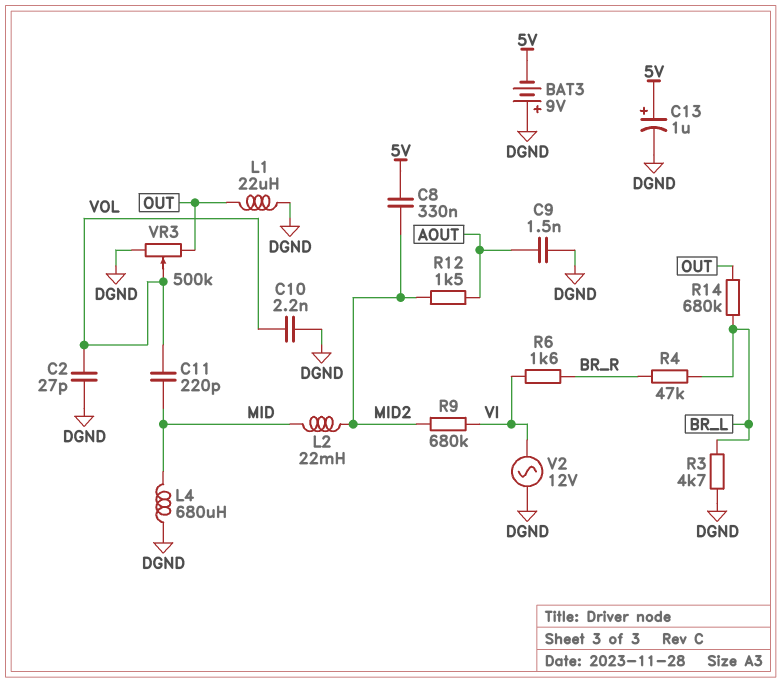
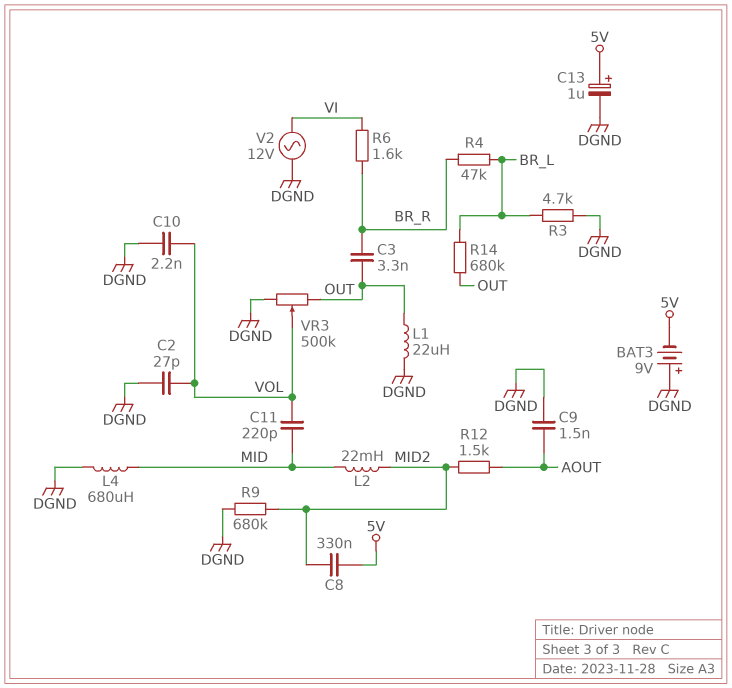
C3: none -> 3.3nF (BR_R, OUT)
R9: 680k (MID2, VI) -> 680k (DGND, MID2)

